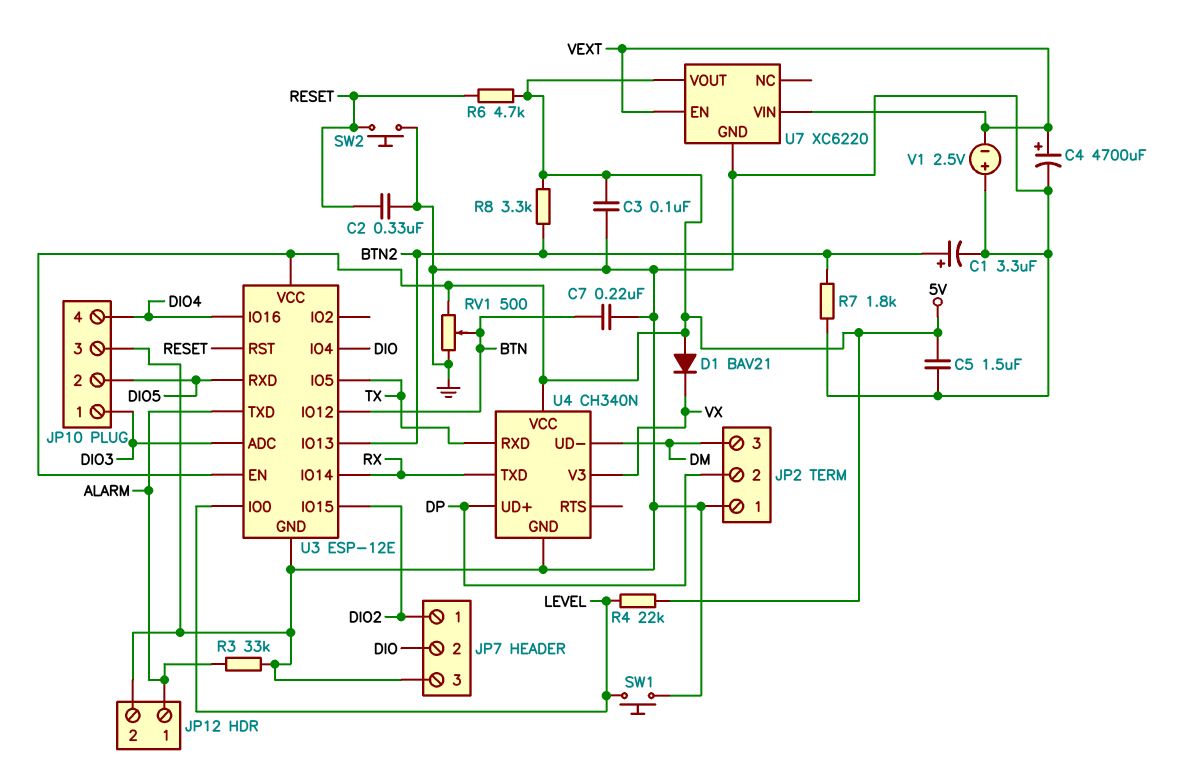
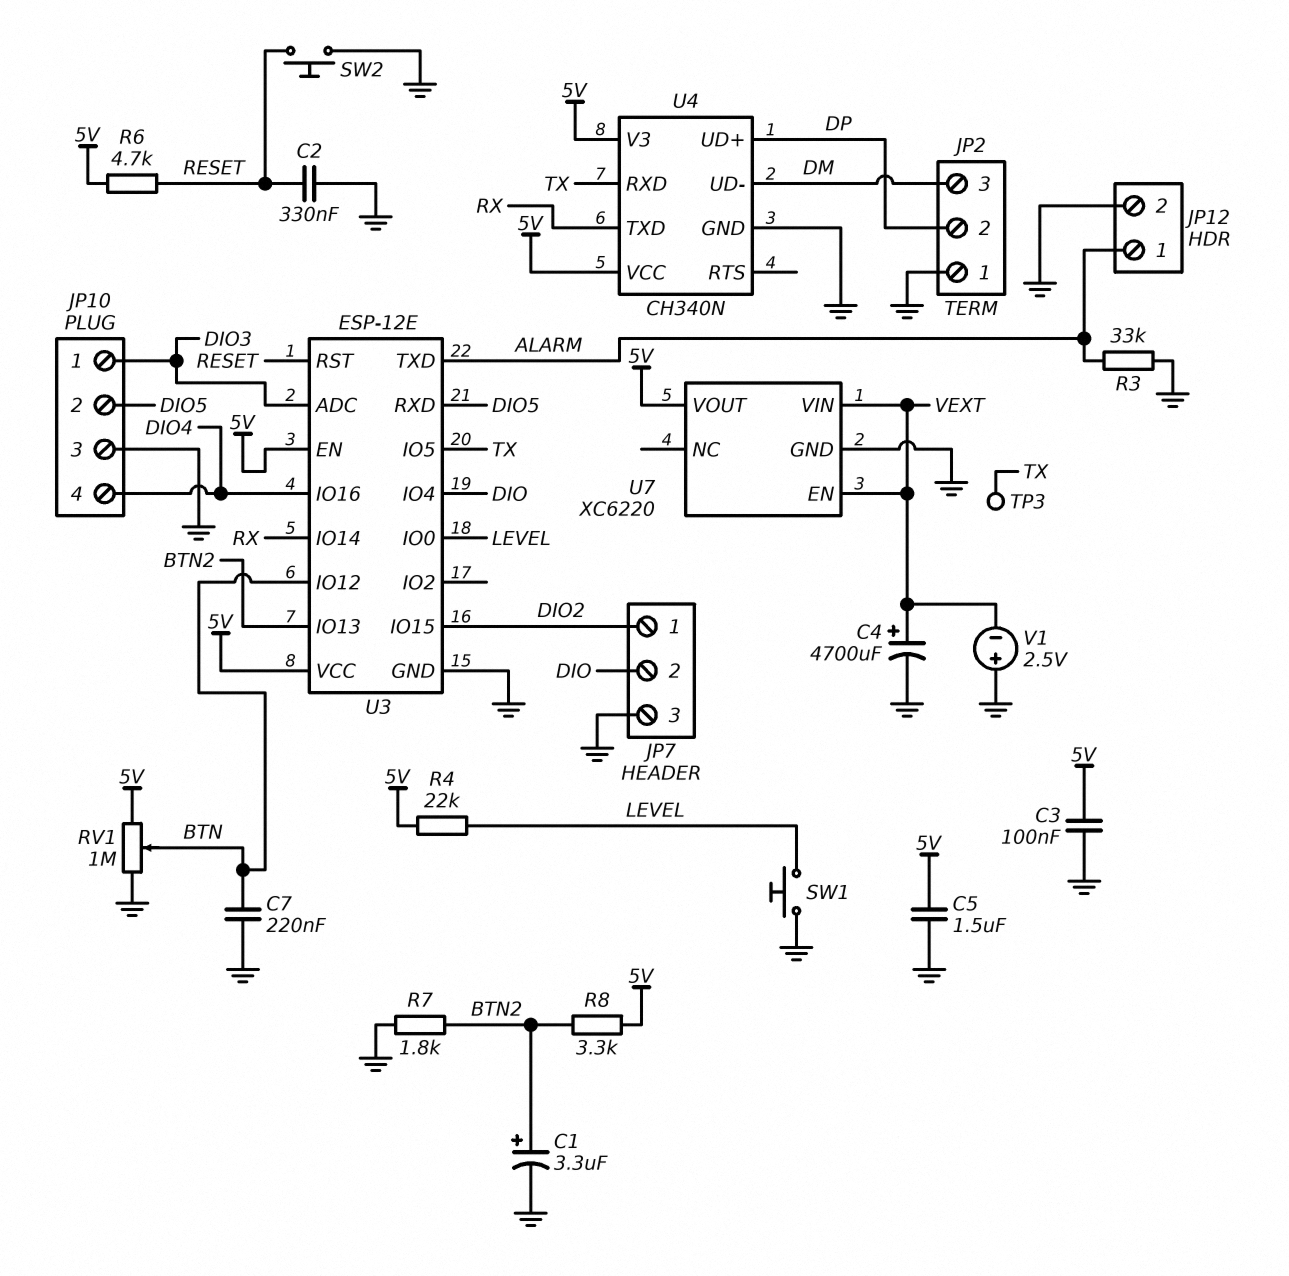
D1: diode BAV21 (A 5V, K VX) -> none
RV1: 500 (5V, GND, wiper BTN) -> 1M (5V, GND, wiper BTN)
TP3: none -> test point (TX)
U4 pin V3: VX -> 5V

